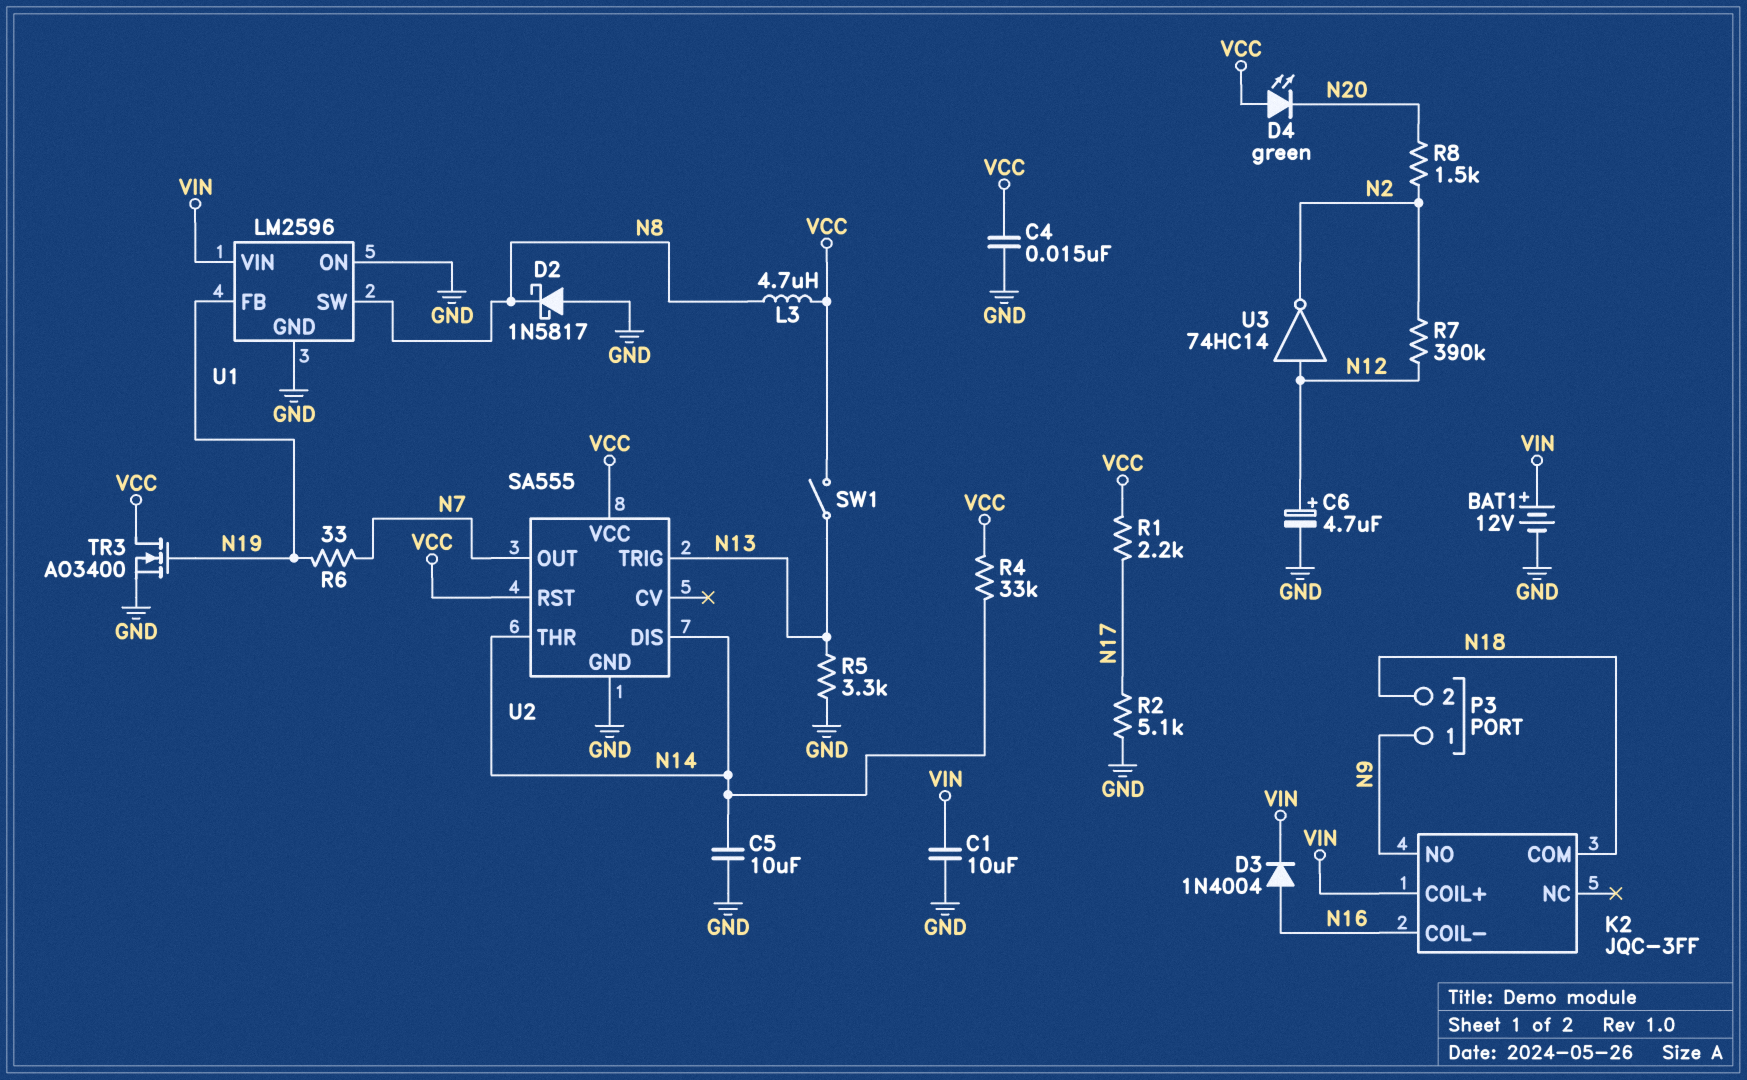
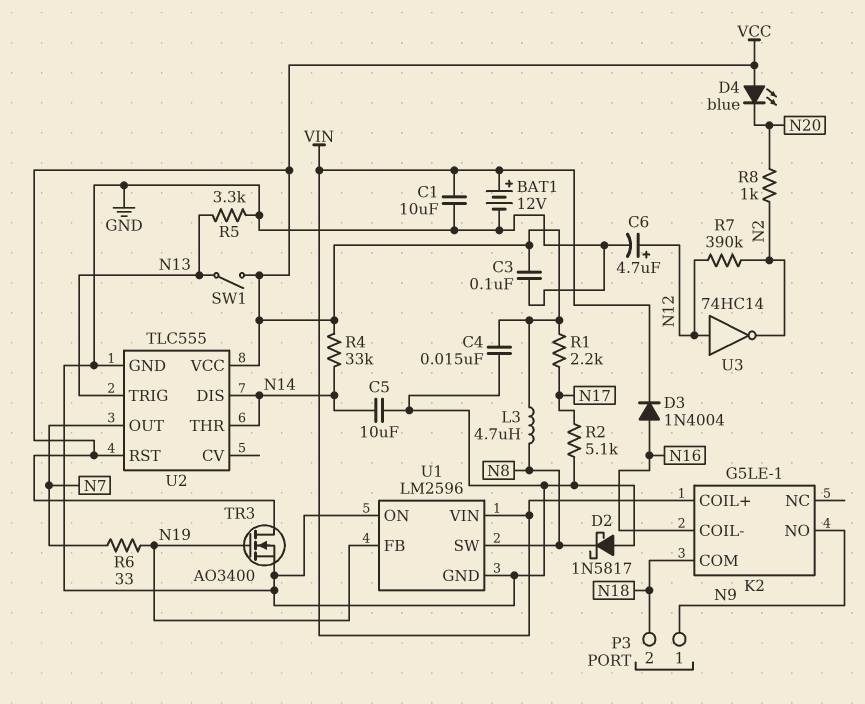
C3: none -> 100nF (GND, VCC)
D4: LED green (A VCC, K N20) -> LED blue (A VCC, K N20)
K2: JQC-3FF -> G5LE-1
R8: 1.5k (N2, N20) -> 1k (N2, N20)
U2: SA555 -> TLC555

